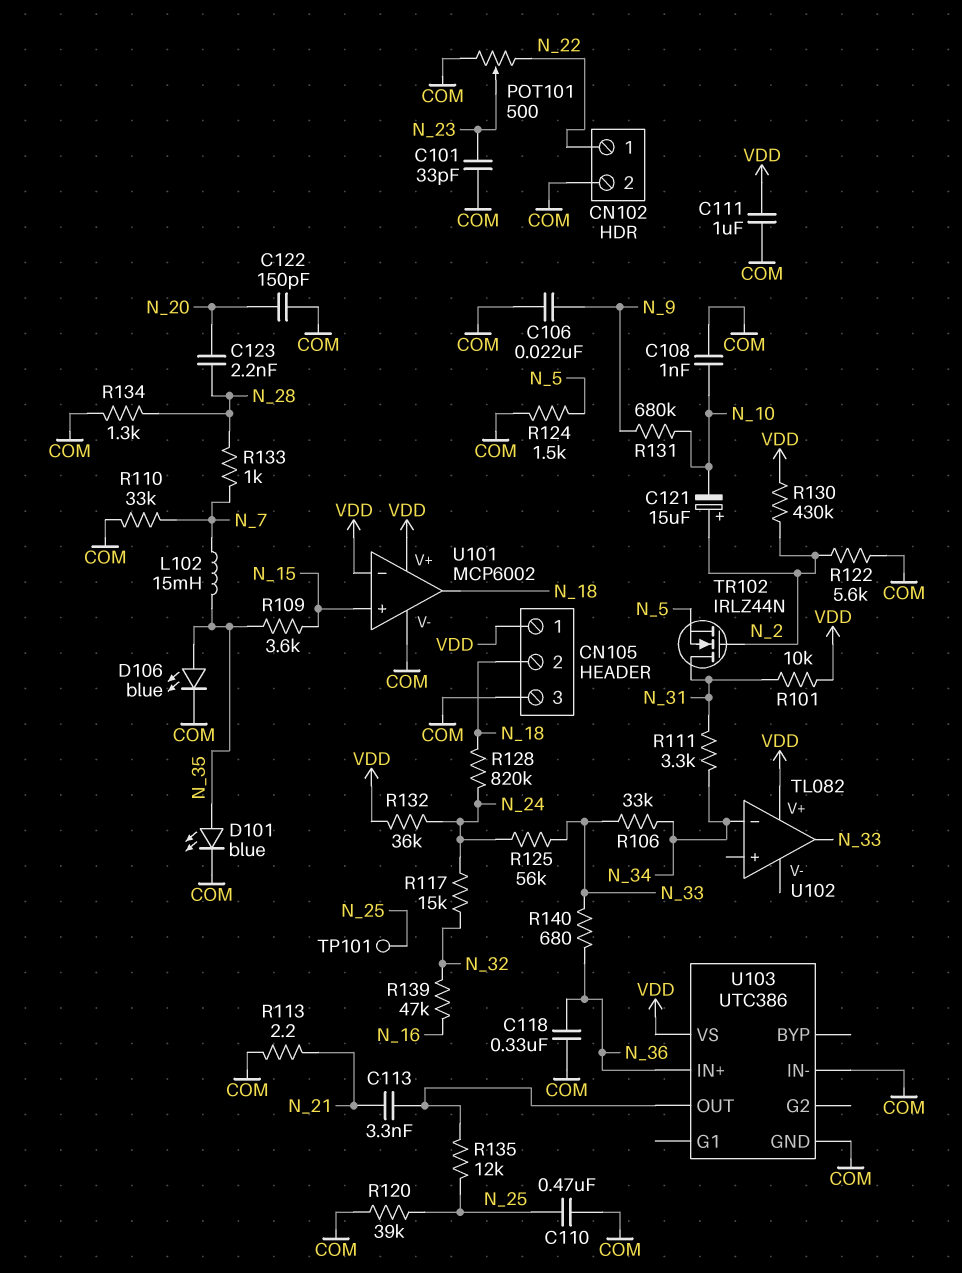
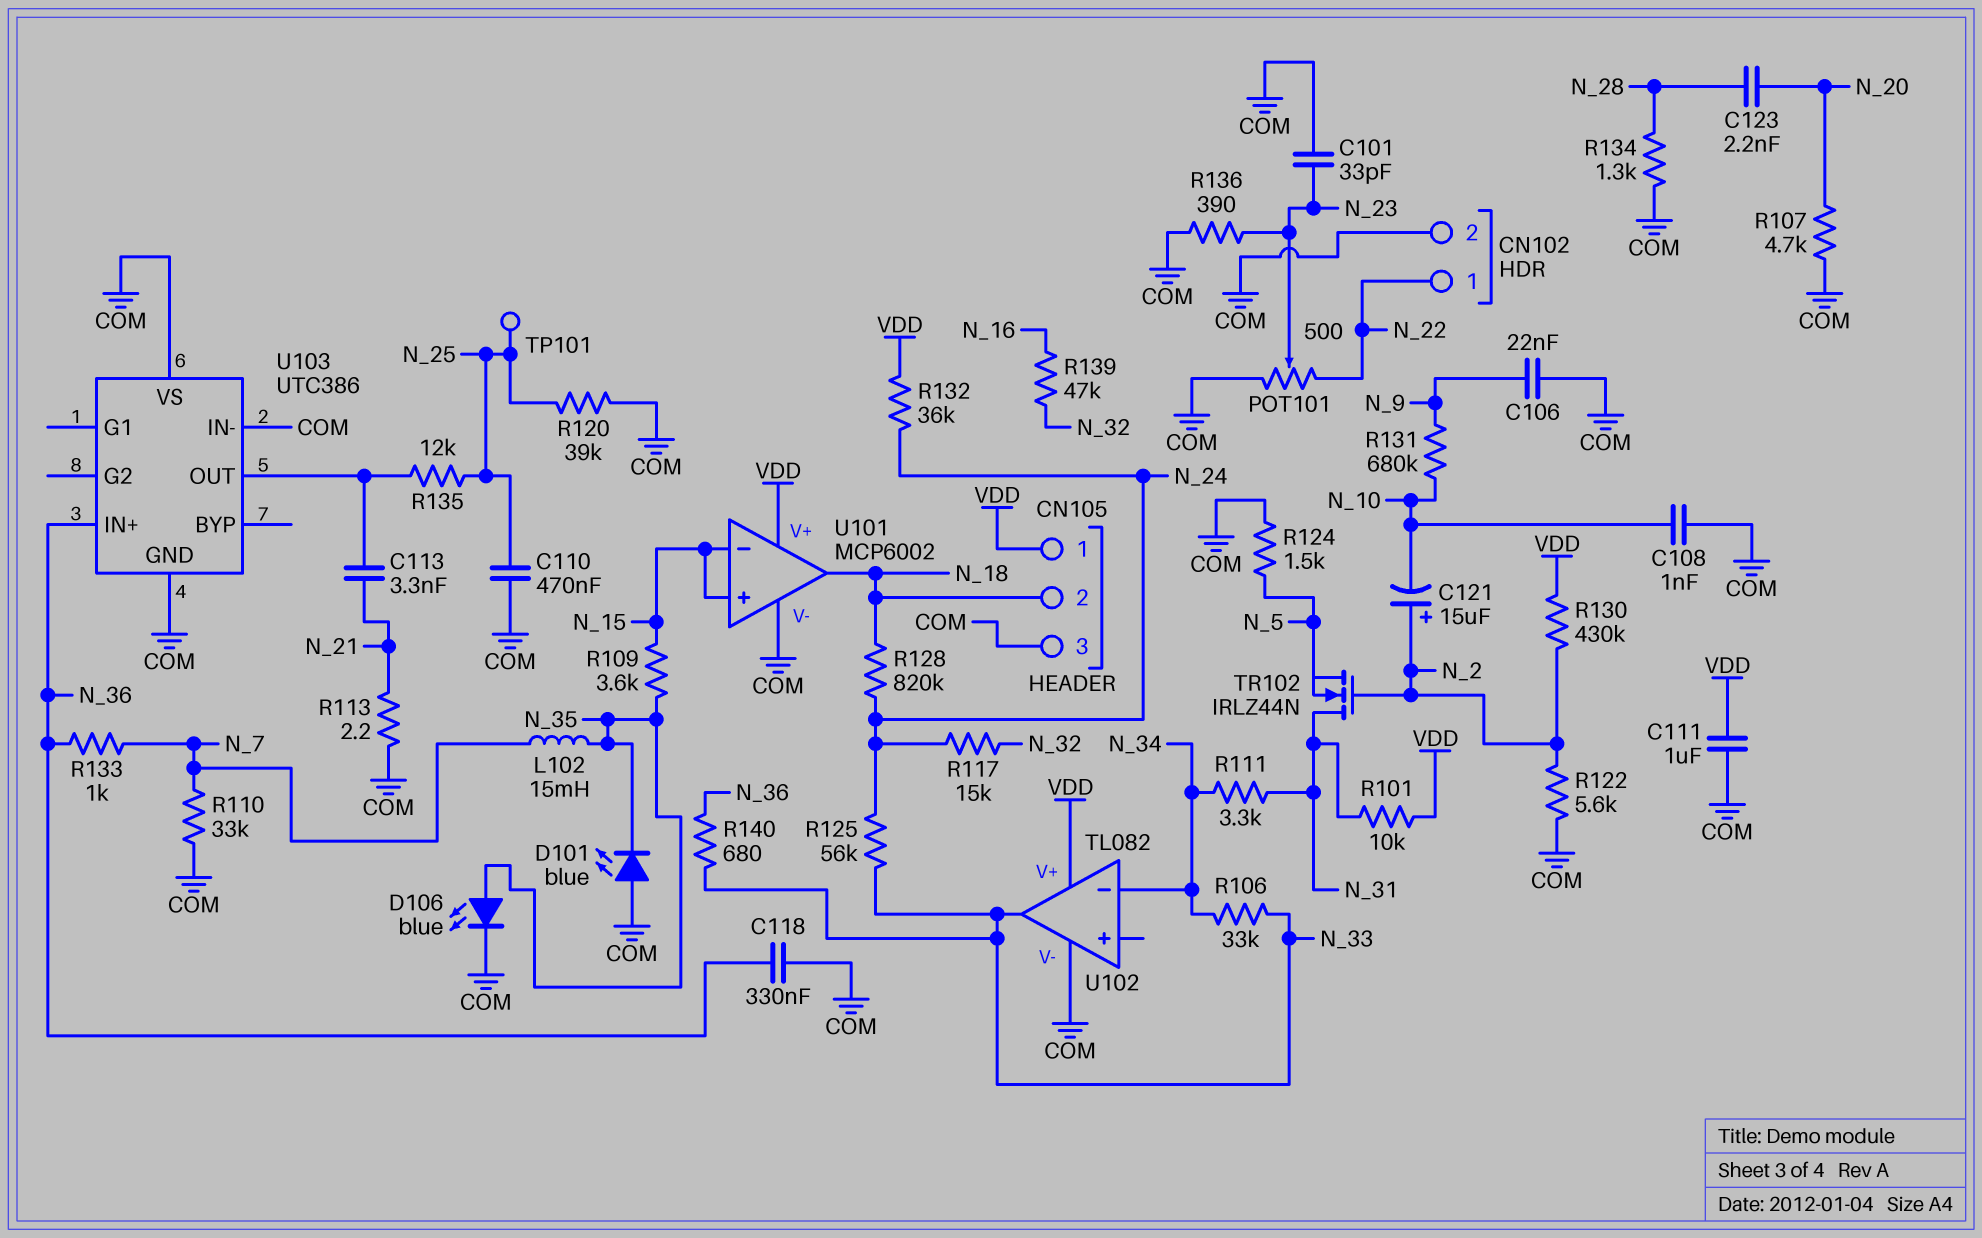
C122: 150pF (COM, N_20) -> none
D101: LED blue (A N_35, K COM) -> LED blue (A COM, K N_35)
R107: none -> 4.7k (COM, N_20)
R133: 1k (N_7, N_28) -> 1k (N_7, N_36)
R136: none -> 390 (COM, N_23)
U101 pin in-: VDD -> N_15
U102 pin V-: none -> COM
U103 pin VS: VDD -> COM

